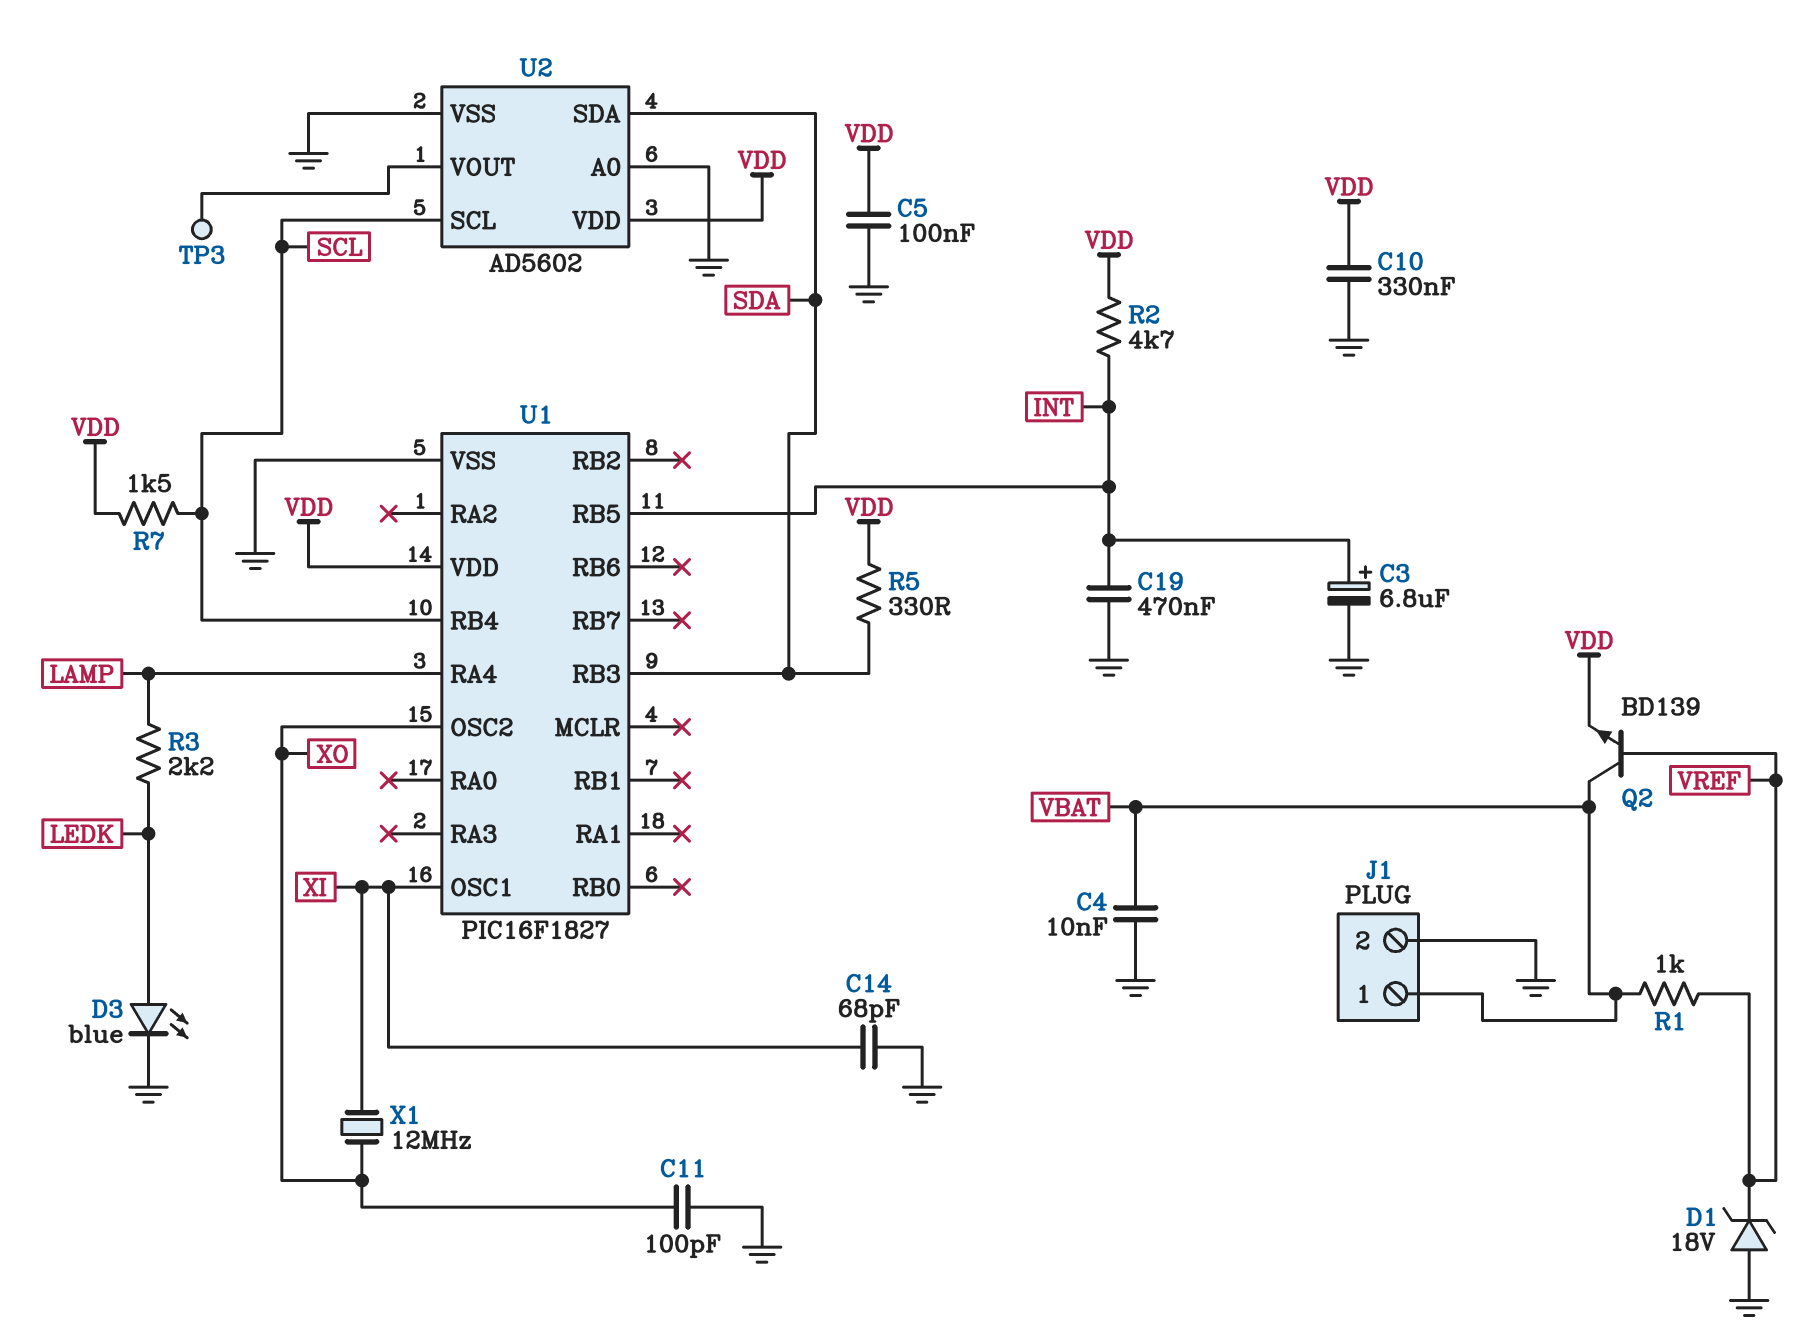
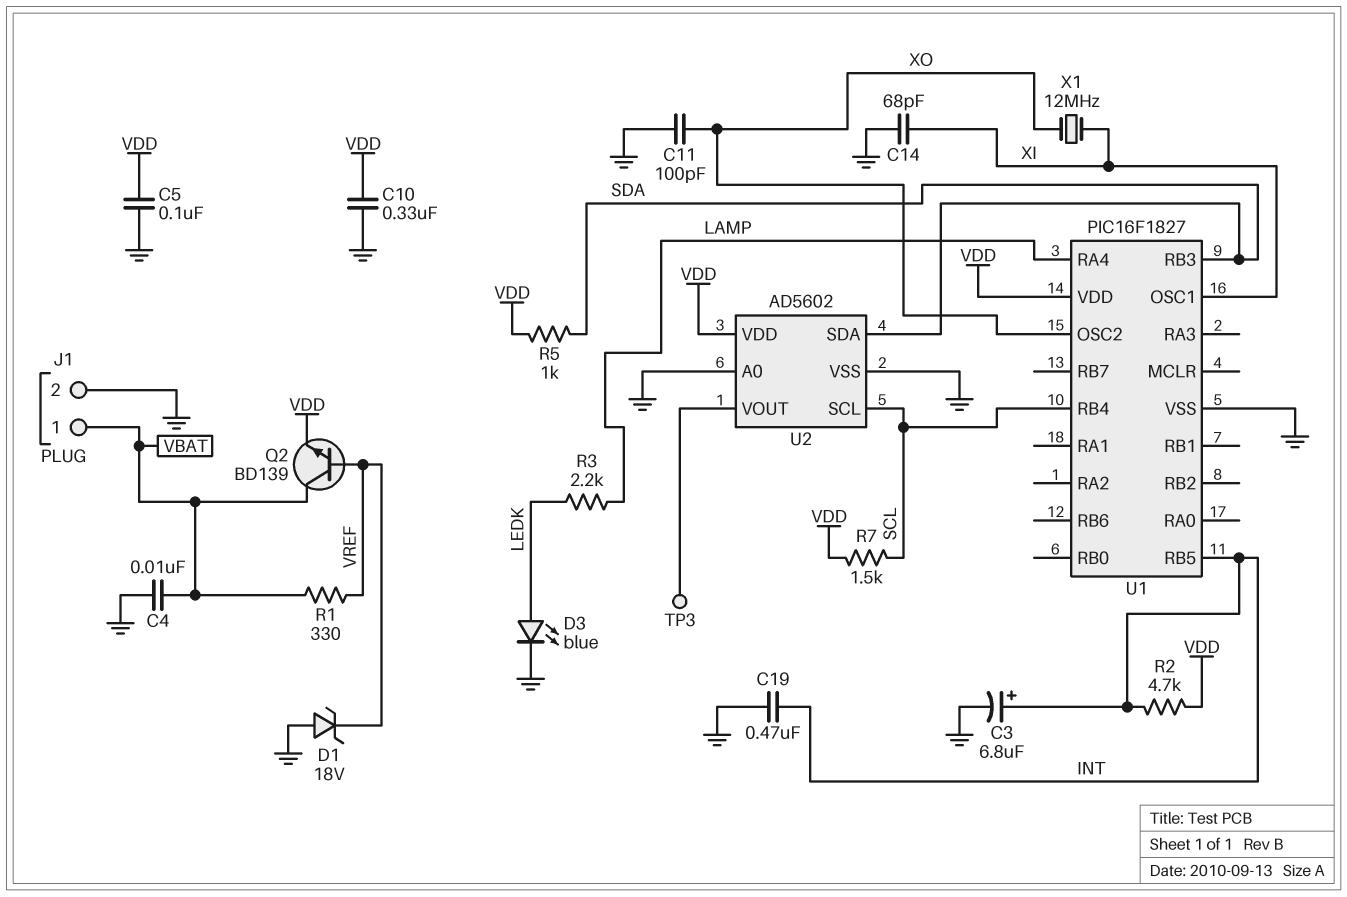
R1: 1k (VBAT, VREF) -> 330 (VBAT, VREF)
R5: 330 (SDA, VDD) -> 1k (SDA, VDD)

